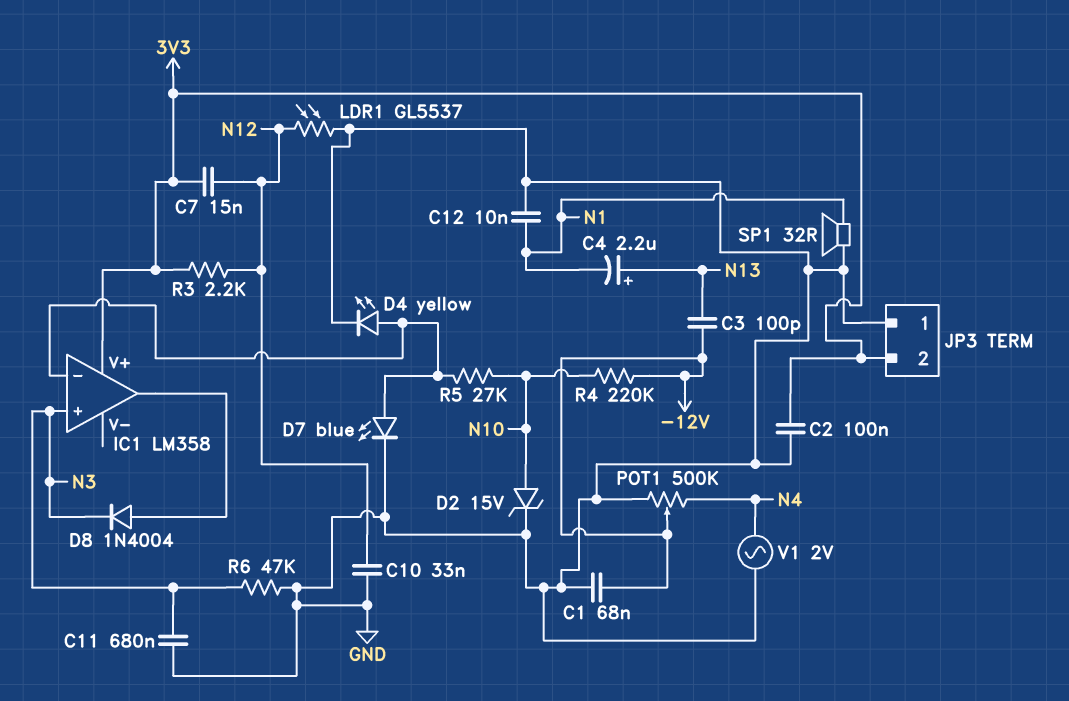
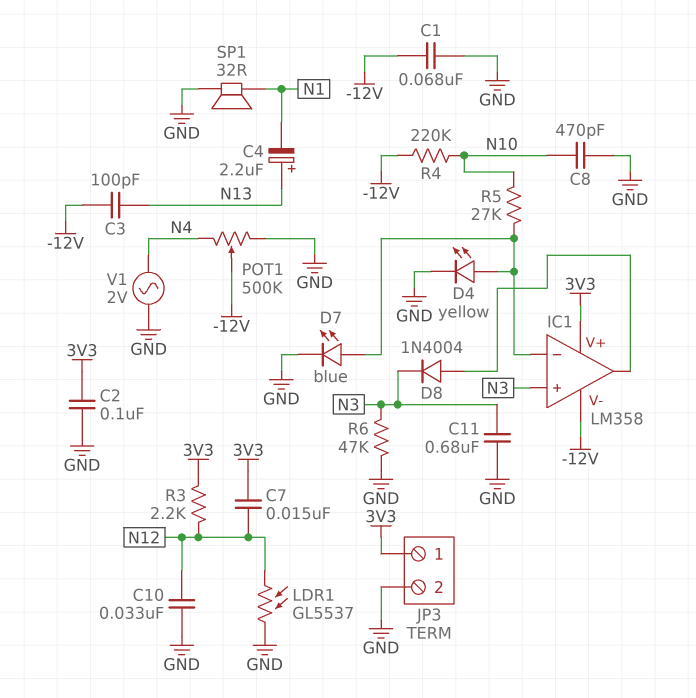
C8: none -> 470pF (GND, N10)
C12: 10nF (GND, N1) -> none
D2: zener 15V (A N10, K GND) -> none
IC1 pin V-: none -> -12V
JP3 pin 1: GND -> 3V3
JP3 pin 2: 3V3 -> GND

